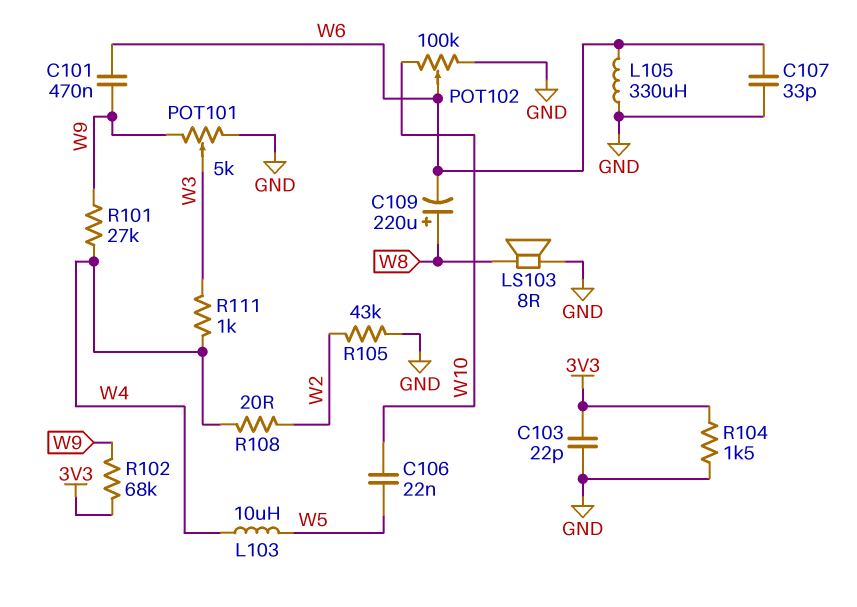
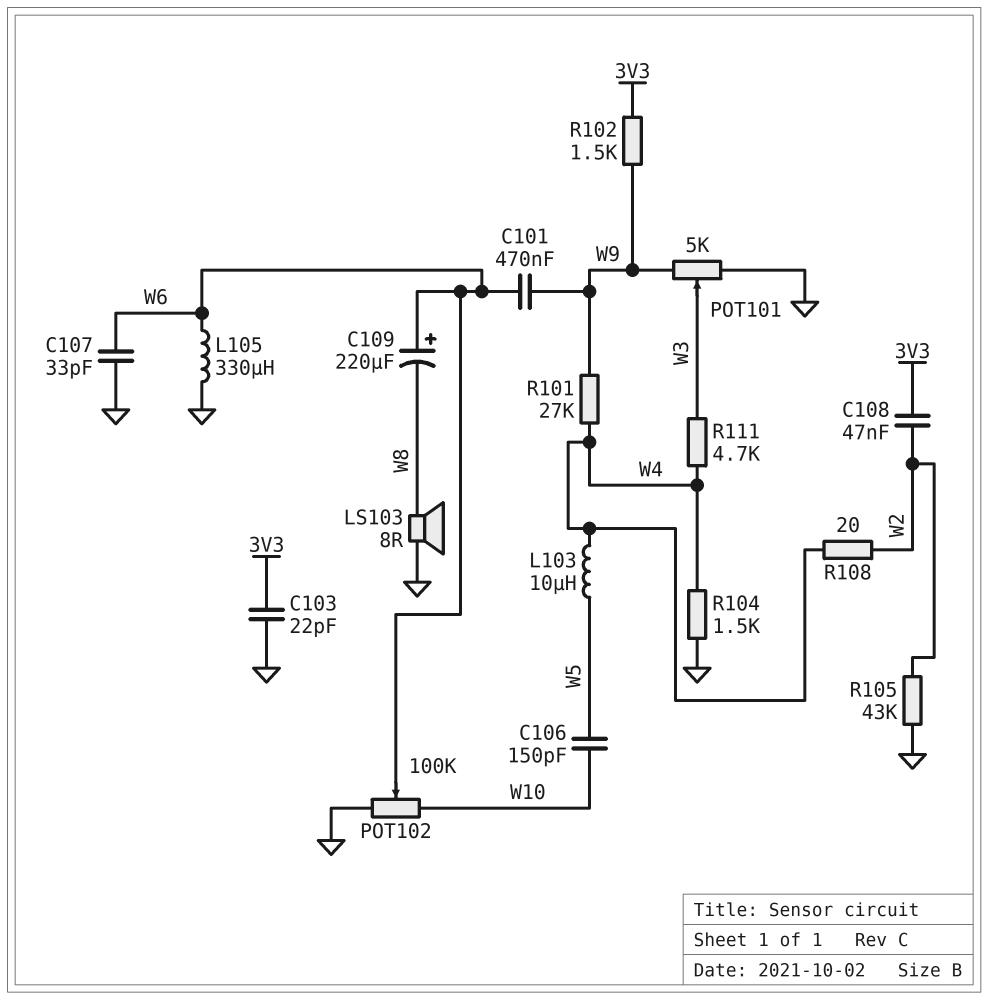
C106: 22nF (W5, W10) -> 150pF (W5, W10)
C108: none -> 47nF (3V3, W2)
C109: 220uF (plus W8, minus W6) -> 220uF (plus W6, minus W8)
R102: 68k (3V3, W9) -> 1.5k (3V3, W9)
R104: 1.5k (3V3, GND) -> 1.5k (GND, W4)
R111: 1k (W3, W4) -> 4.7k (W3, W4)

